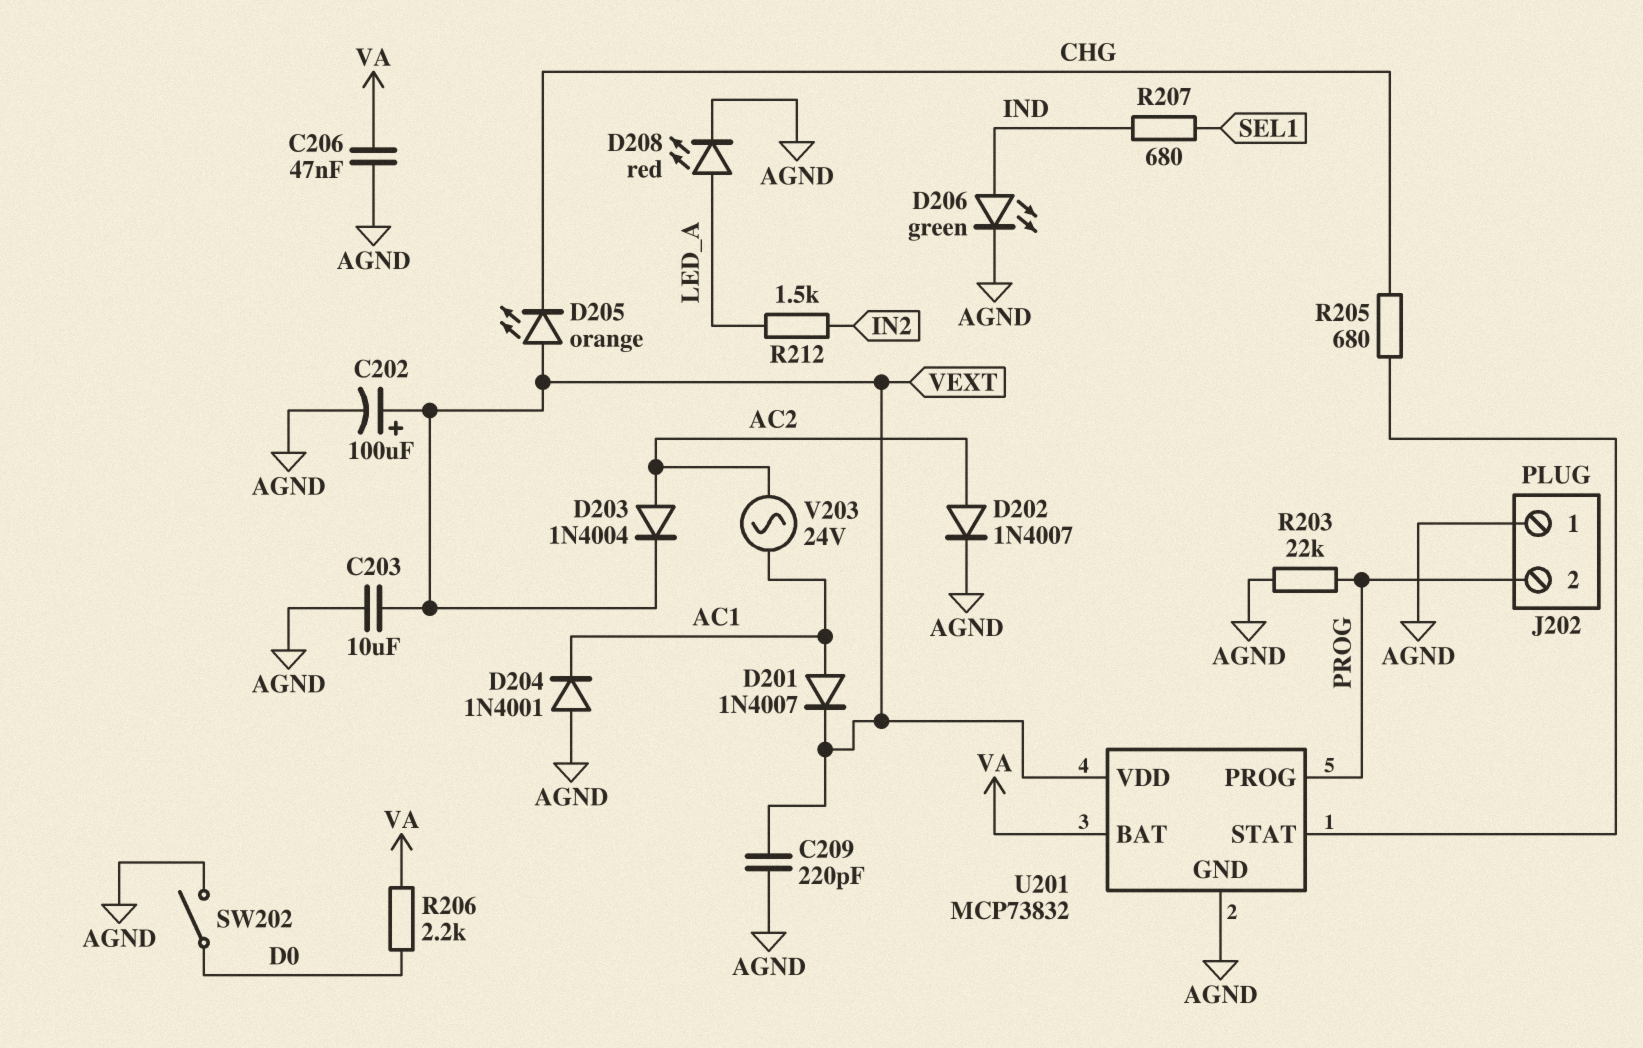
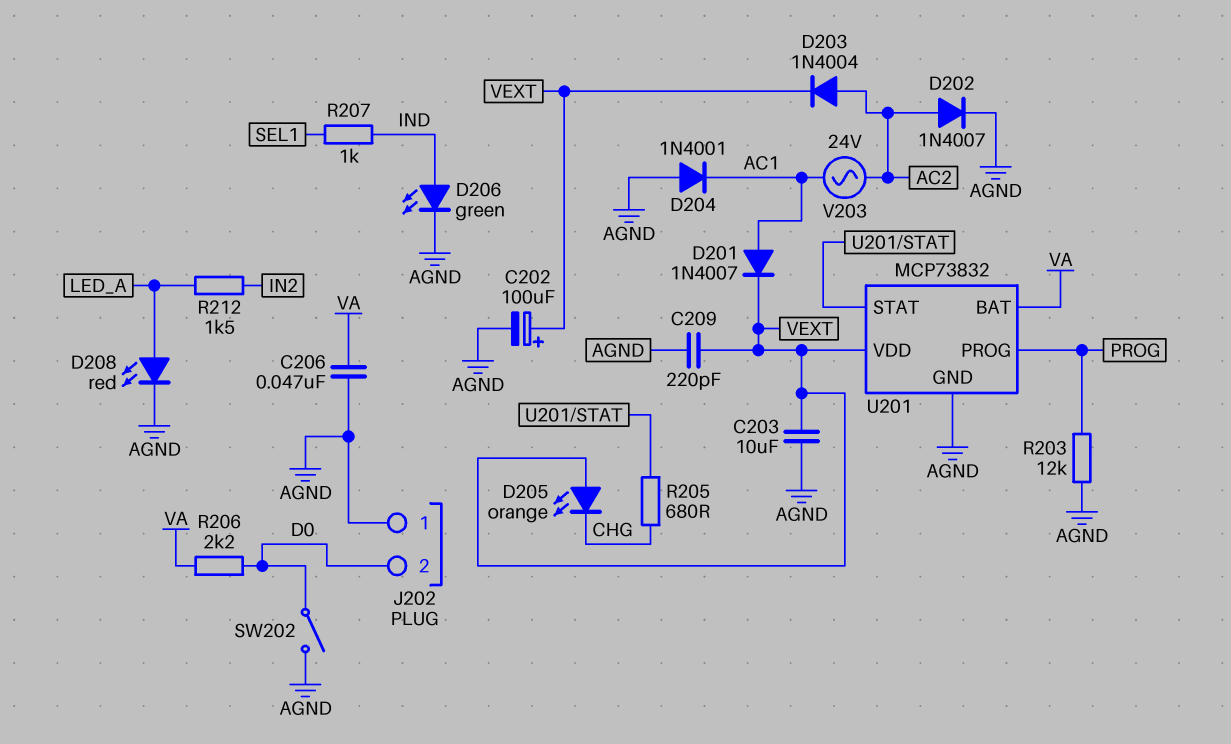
J202 pin 2: PROG -> D0
R203: 22k (AGND, PROG) -> 12k (AGND, PROG)
R207: 680 (IND, SEL1) -> 1k (IND, SEL1)

